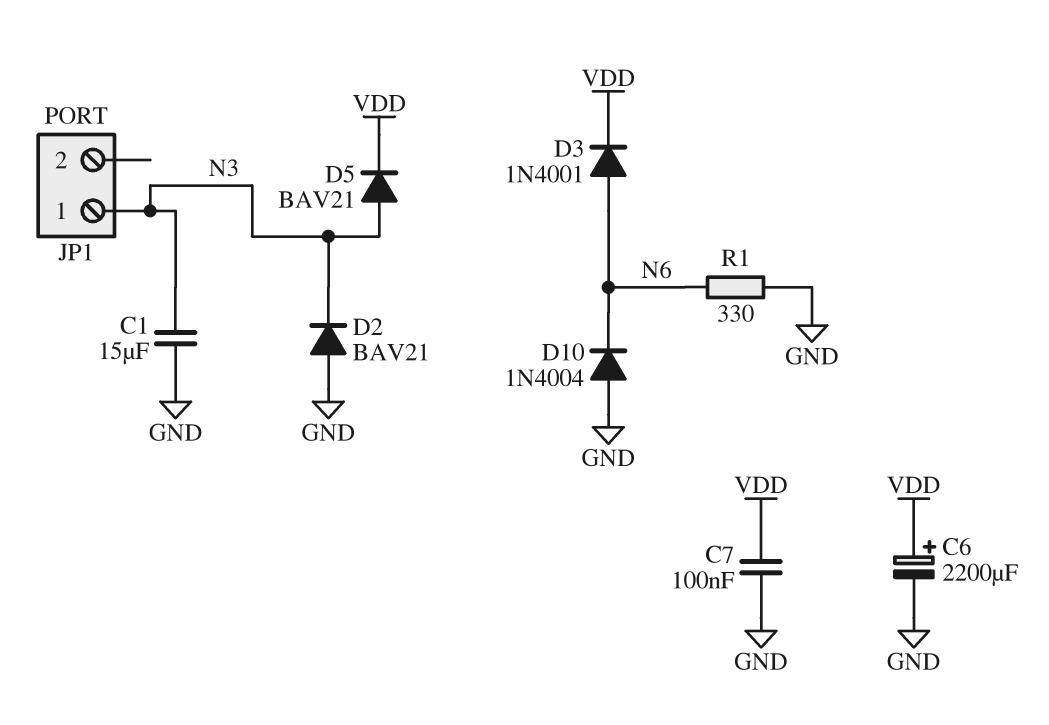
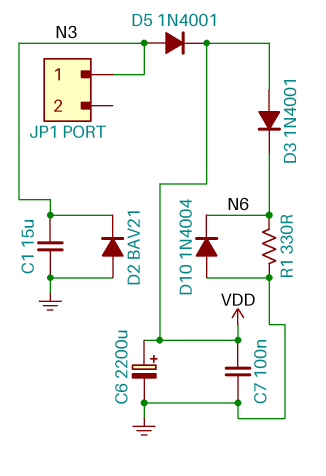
D3: diode 1N4001 (A N6, K VDD) -> diode 1N4001 (A VDD, K N6)
D5: diode BAV21 (A N3, K VDD) -> diode 1N4001 (A N3, K VDD)

